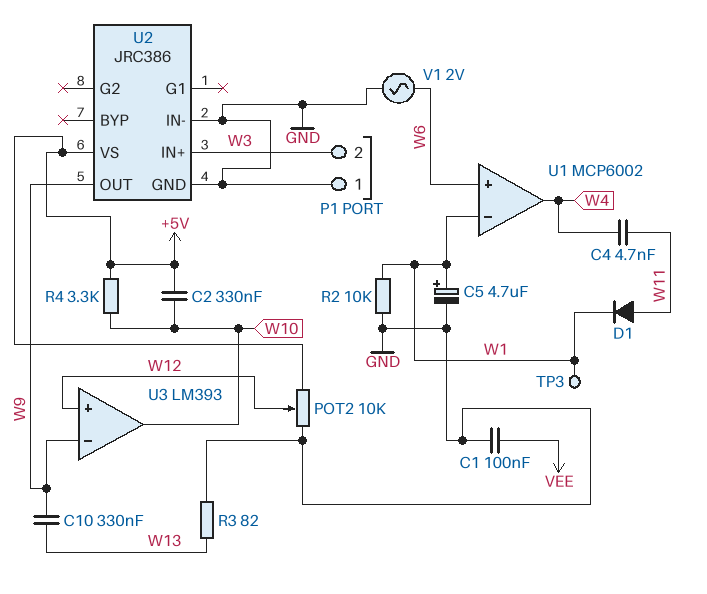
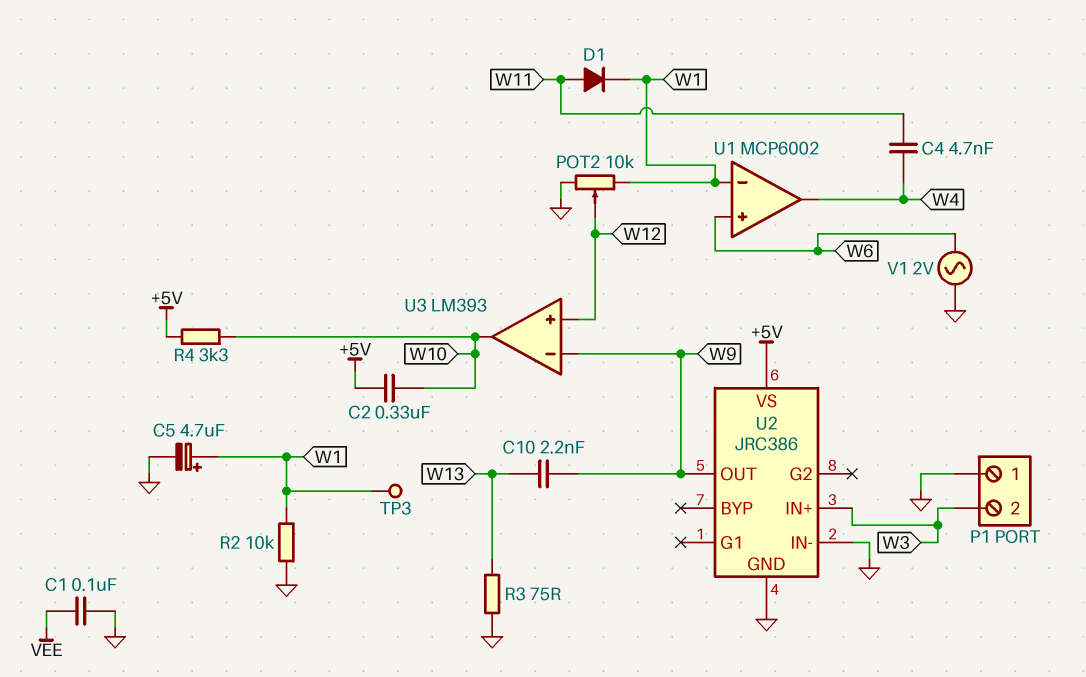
C10: 330nF (W9, W13) -> 2.2nF (W9, W13)
POT2: 10k (+5V, GND, wiper W12) -> 10k (GND, W1, wiper W12)
R3: 82 (GND, W13) -> 75 (GND, W13)

